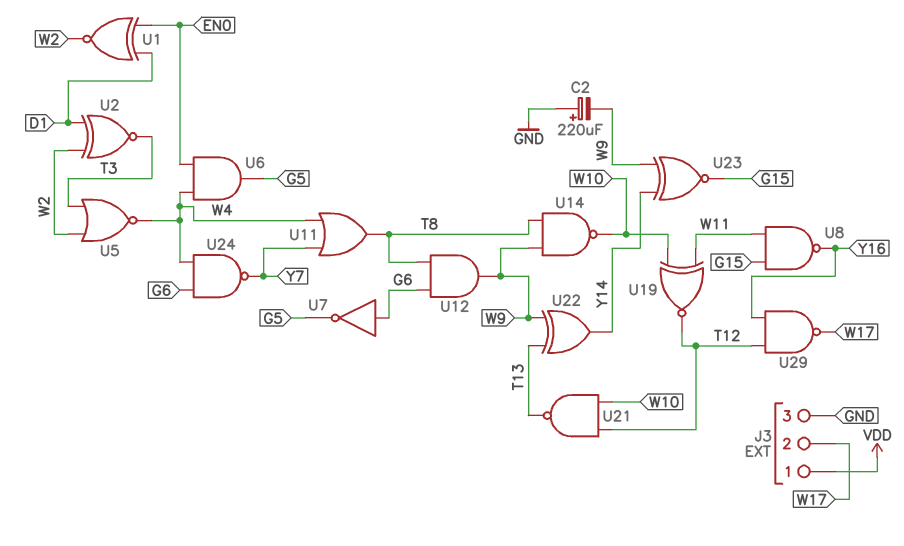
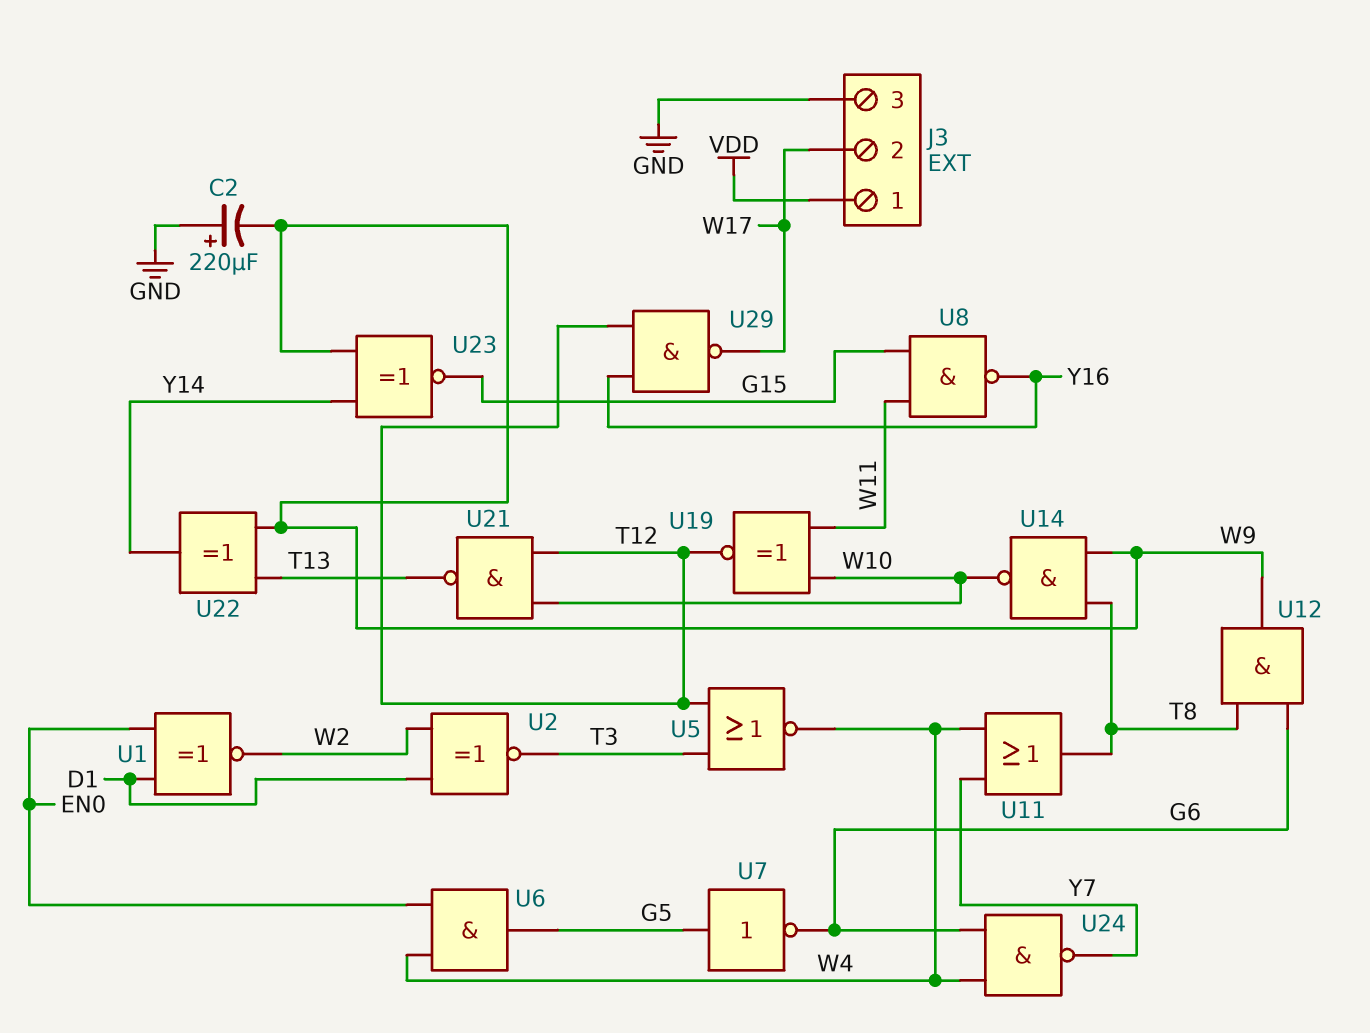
U5: NOR (in T3, in W2, out W4) -> NOR (in T3, in T12, out W4)
U7: NOT (in G6, out G5) -> NOT (in G5, out G6)

